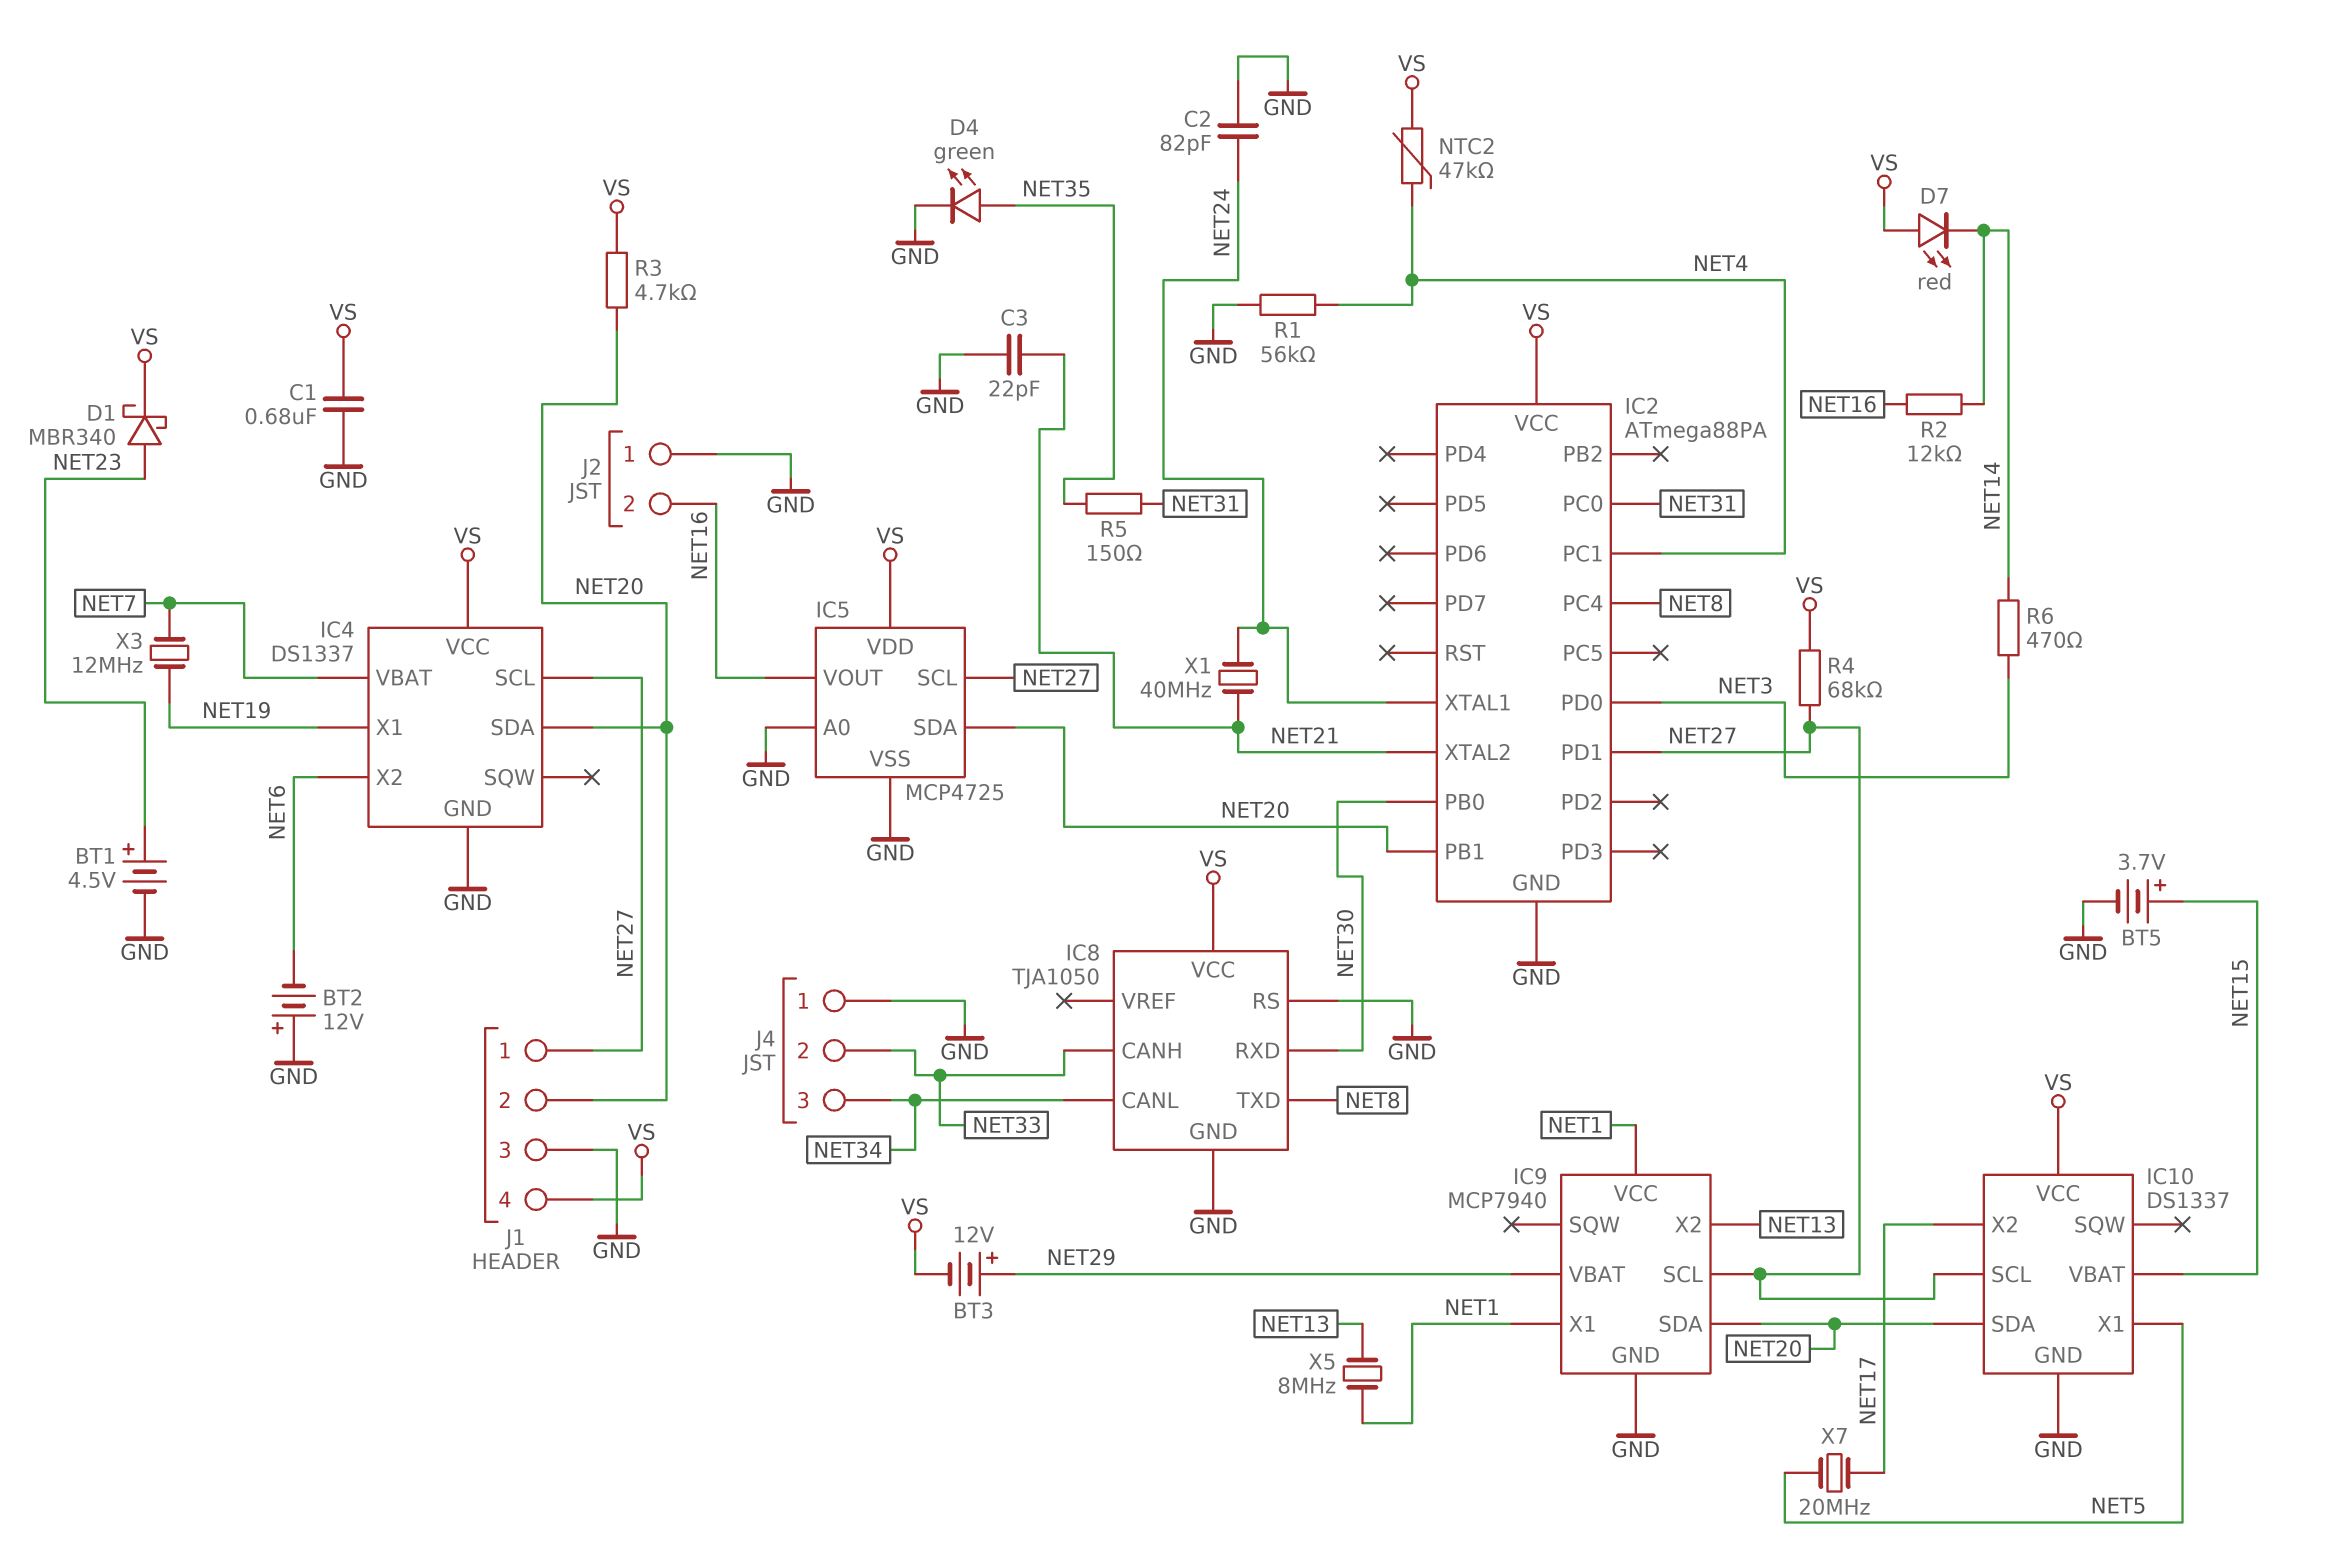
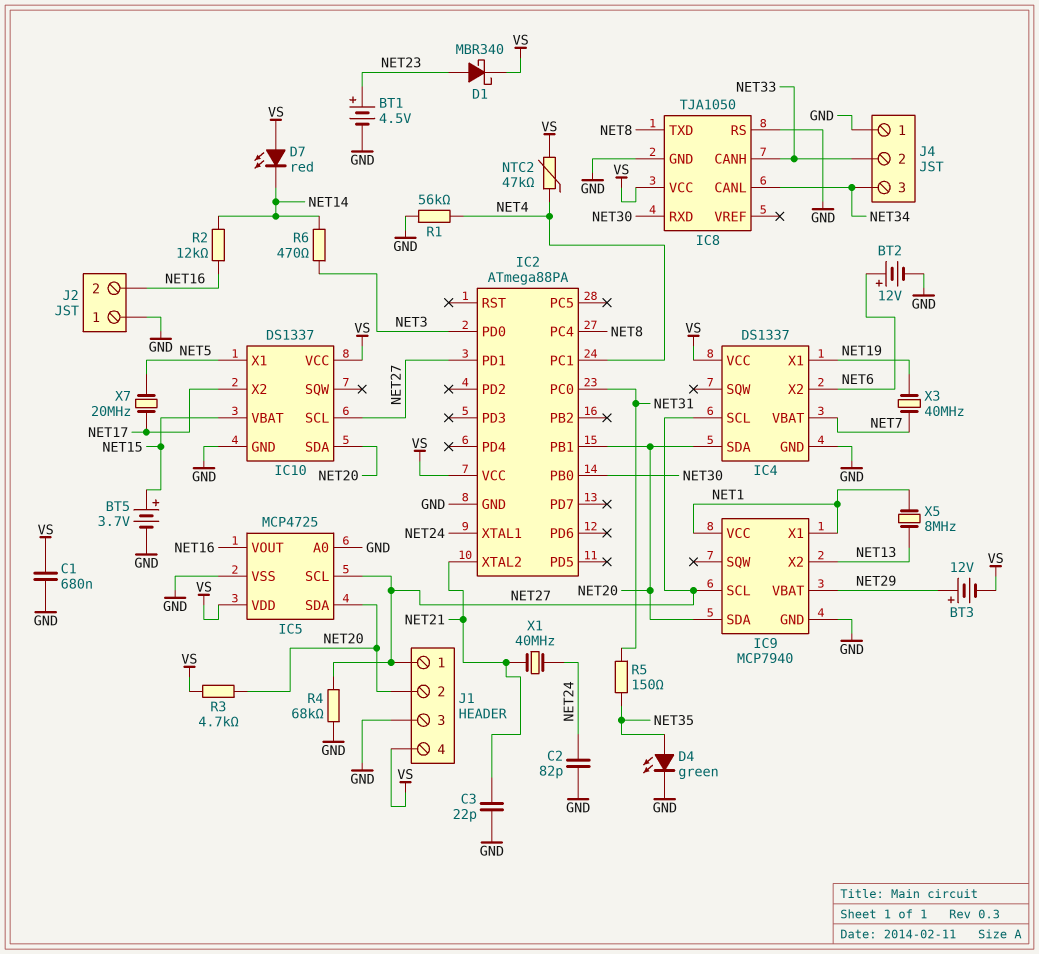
BT2: 12V (plus GND, minus NET6) -> 12V (plus NET6, minus GND)
R4: 68k (NET27, VS) -> 68k (GND, NET27)
X3: 12MHz (NET7, NET19) -> 40MHz (NET7, NET19)

